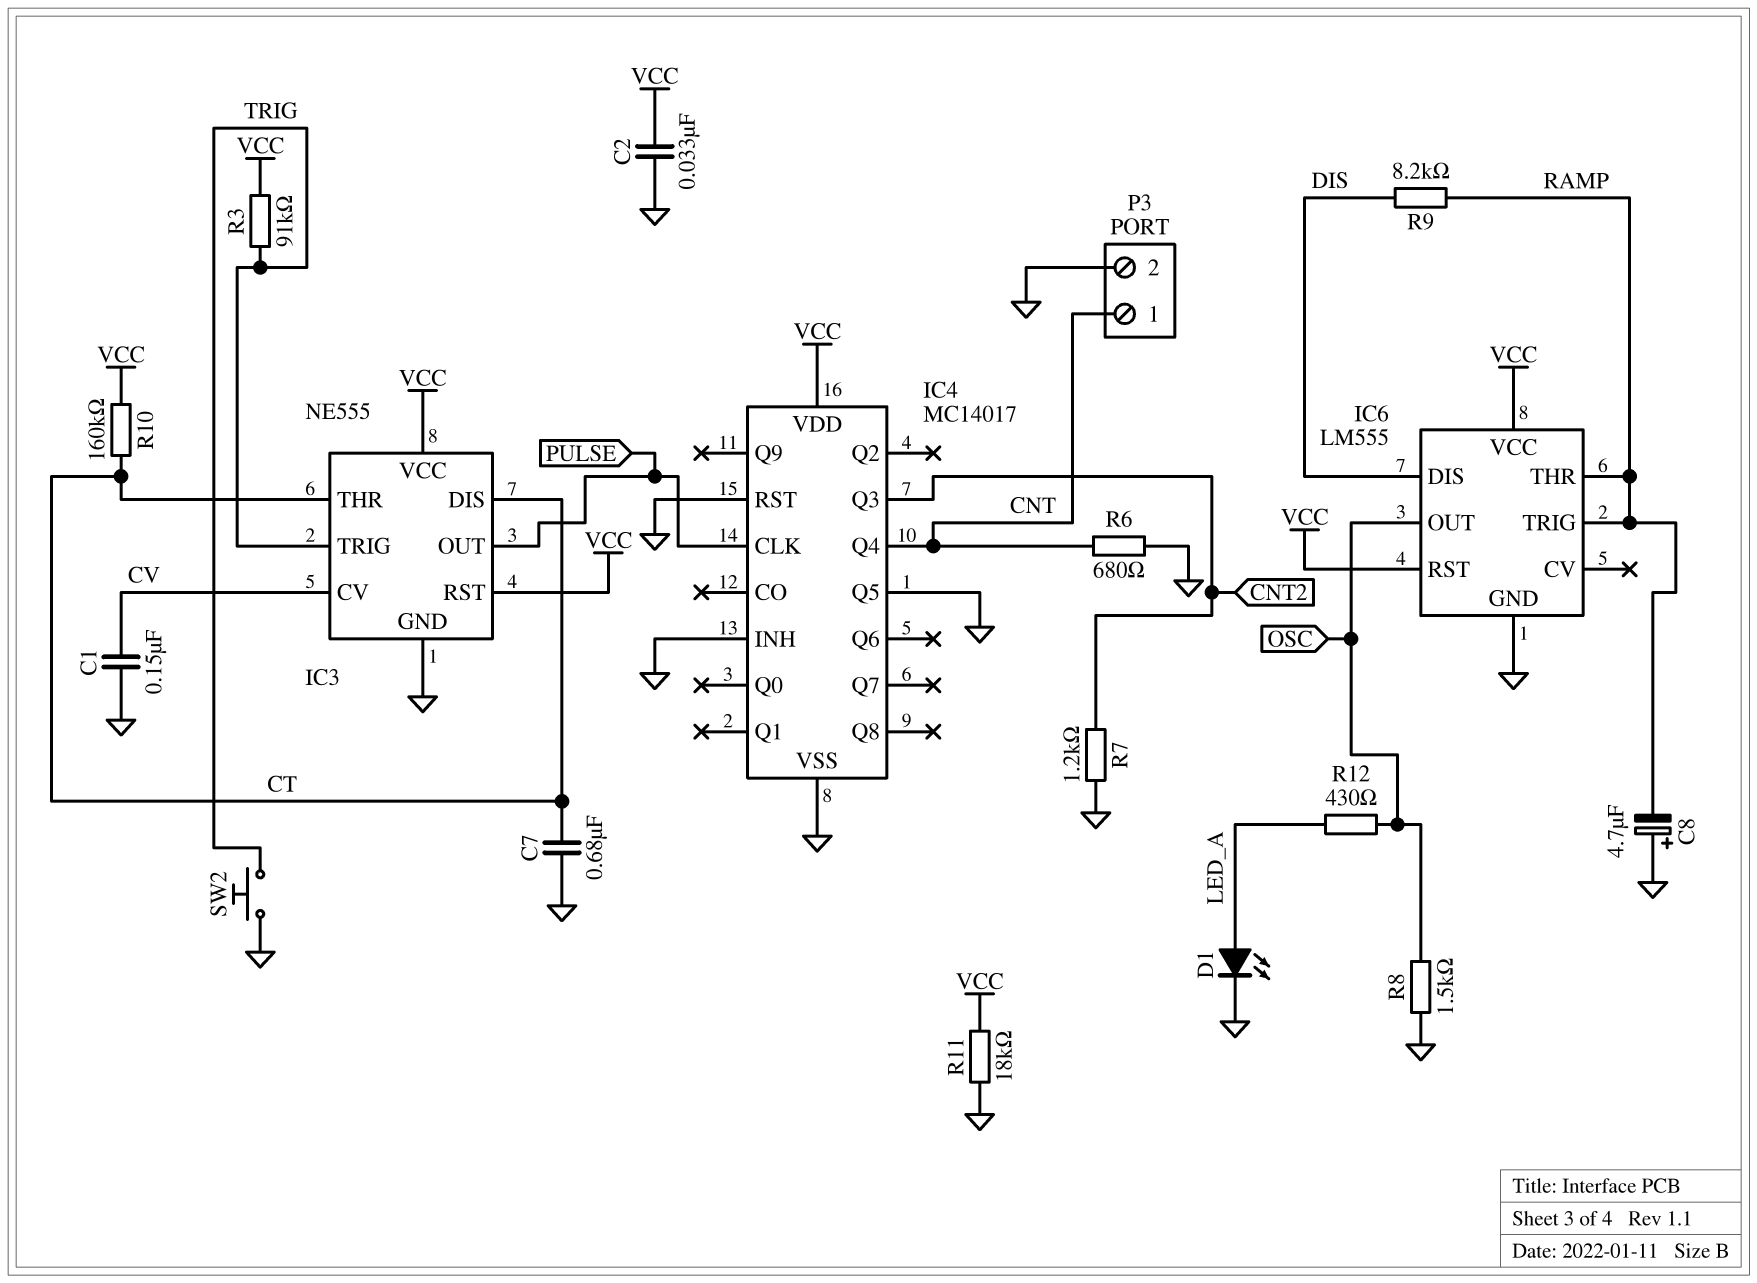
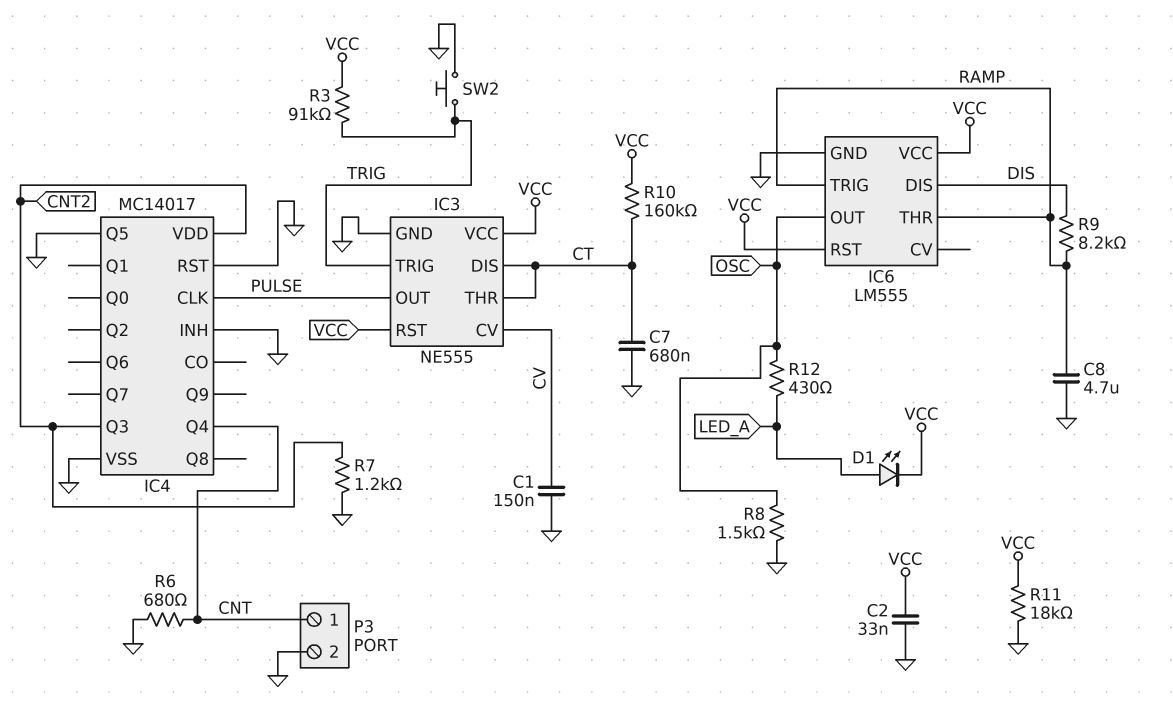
C8: 4.7uF (plus GND, minus RAMP) -> 4.7uF (GND, RAMP)
D1: LED (A LED_A, K GND) -> LED (A LED_A, K VCC)
IC4 pin VDD: VCC -> CNT2

